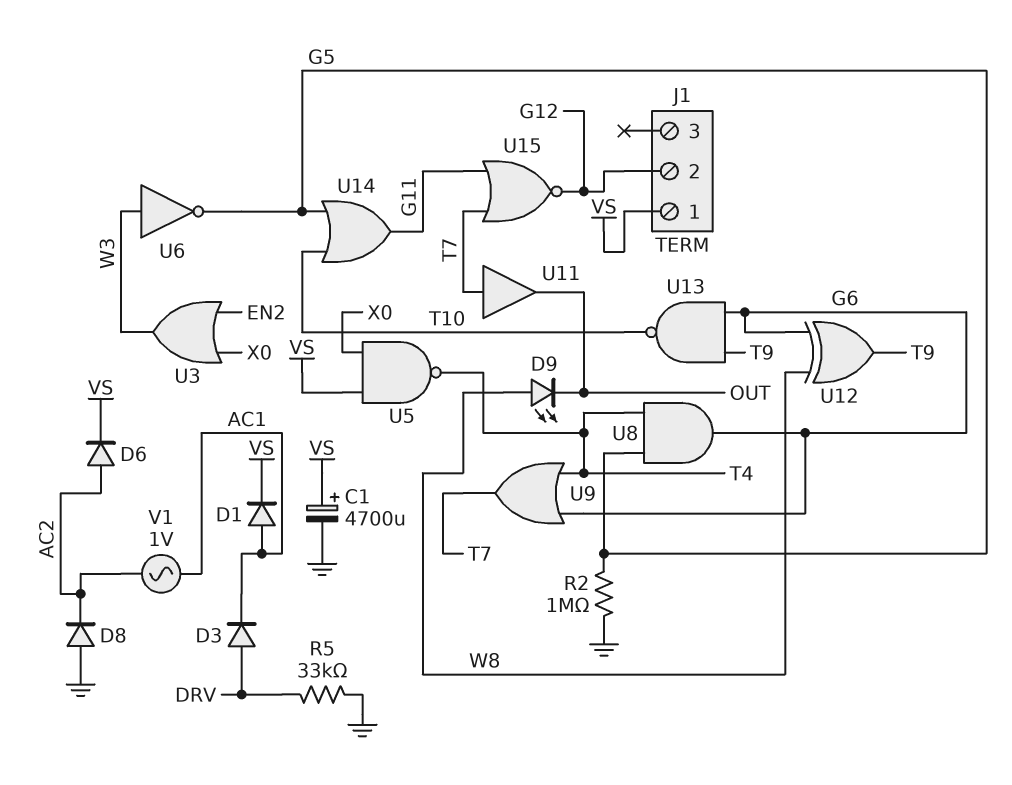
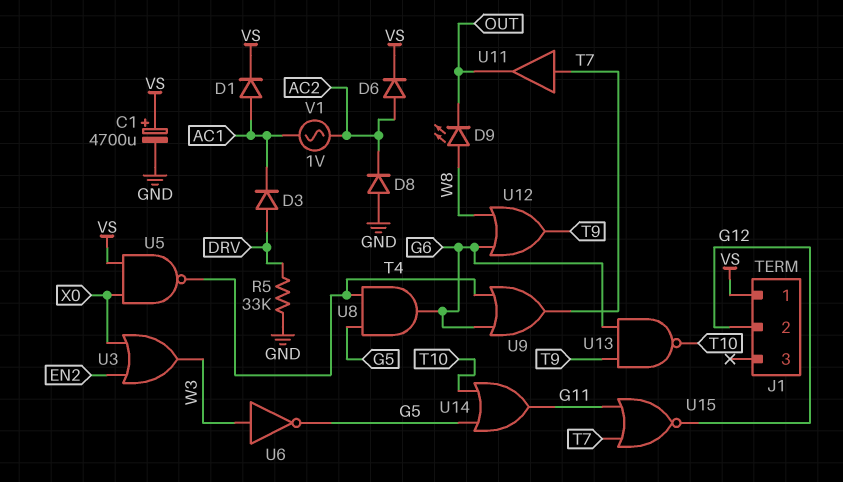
R2: 1M (G5, GND) -> none
U12: XOR (in G6, in W8, out T9) -> OR (in G6, in W8, out T9)

